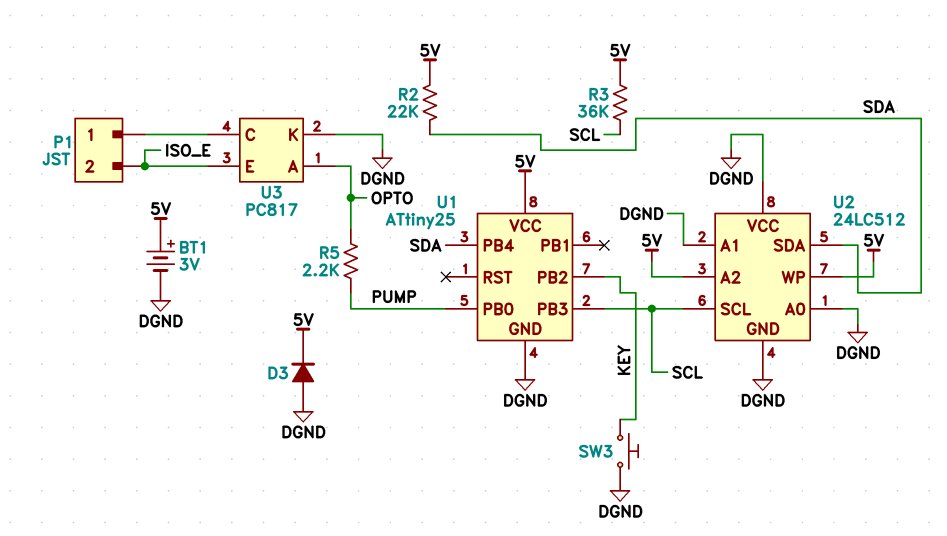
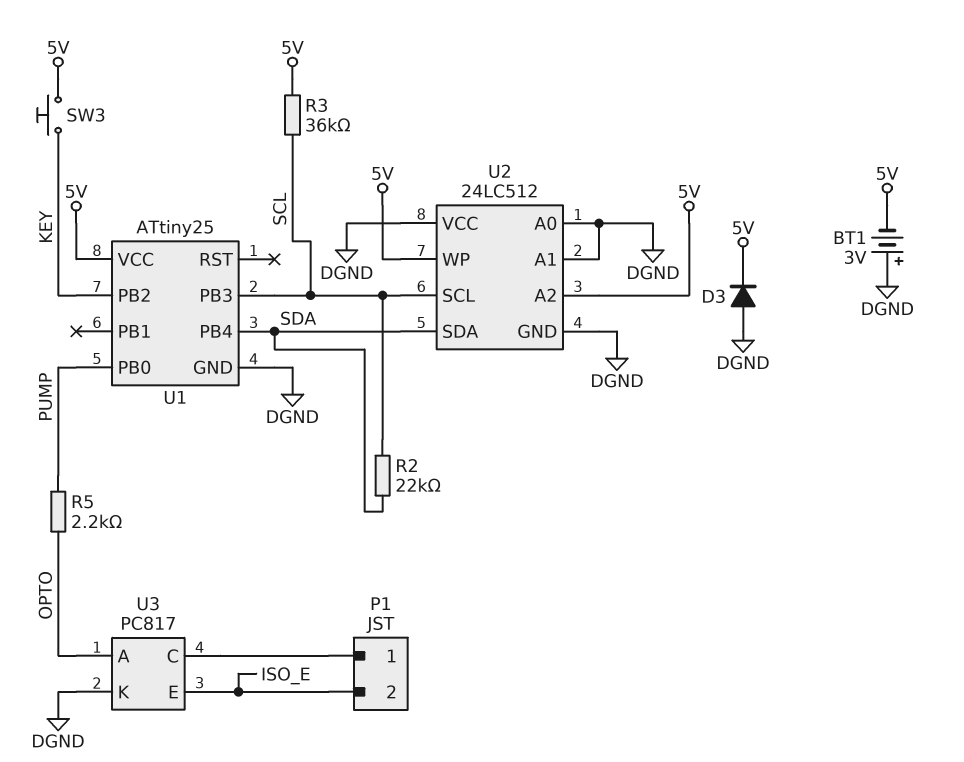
BT1: 3V (plus 5V, minus DGND) -> 3V (plus DGND, minus 5V)
R2: 22k (5V, SDA) -> 22k (SCL, SDA)
SW3: button (DGND, KEY) -> button (5V, KEY)

